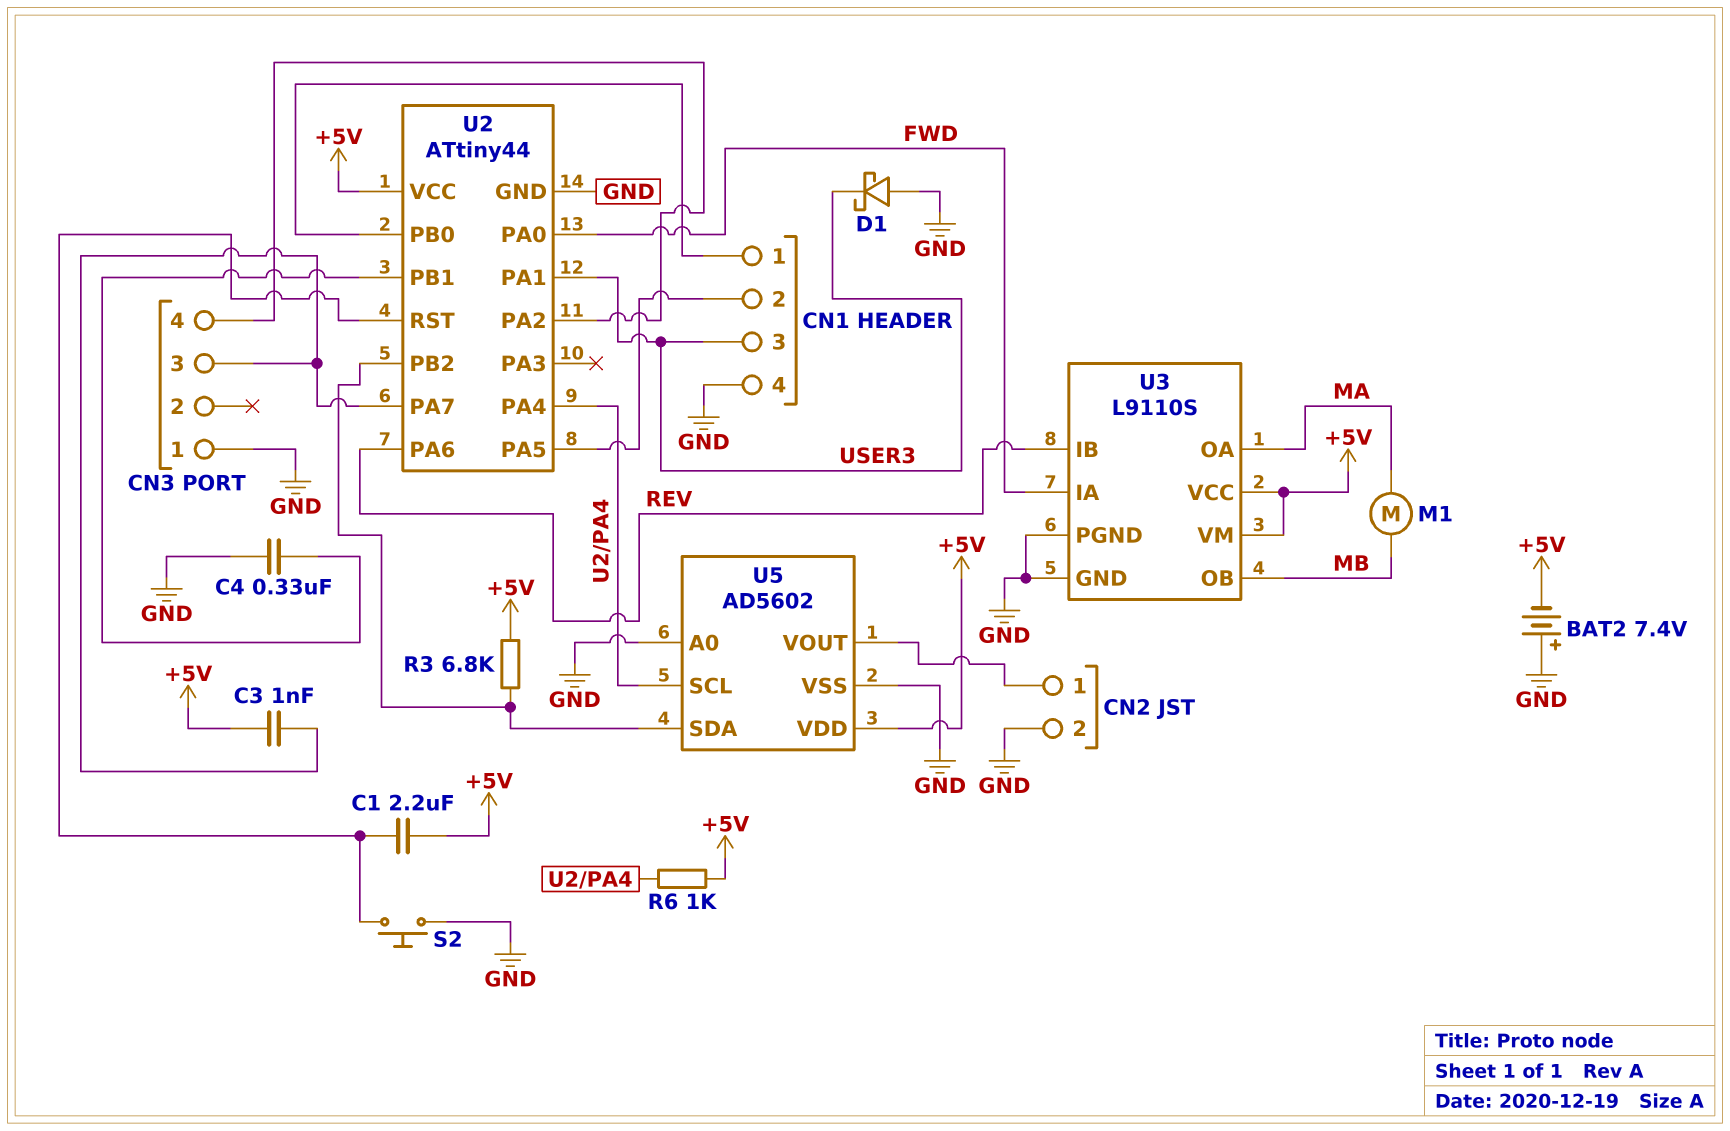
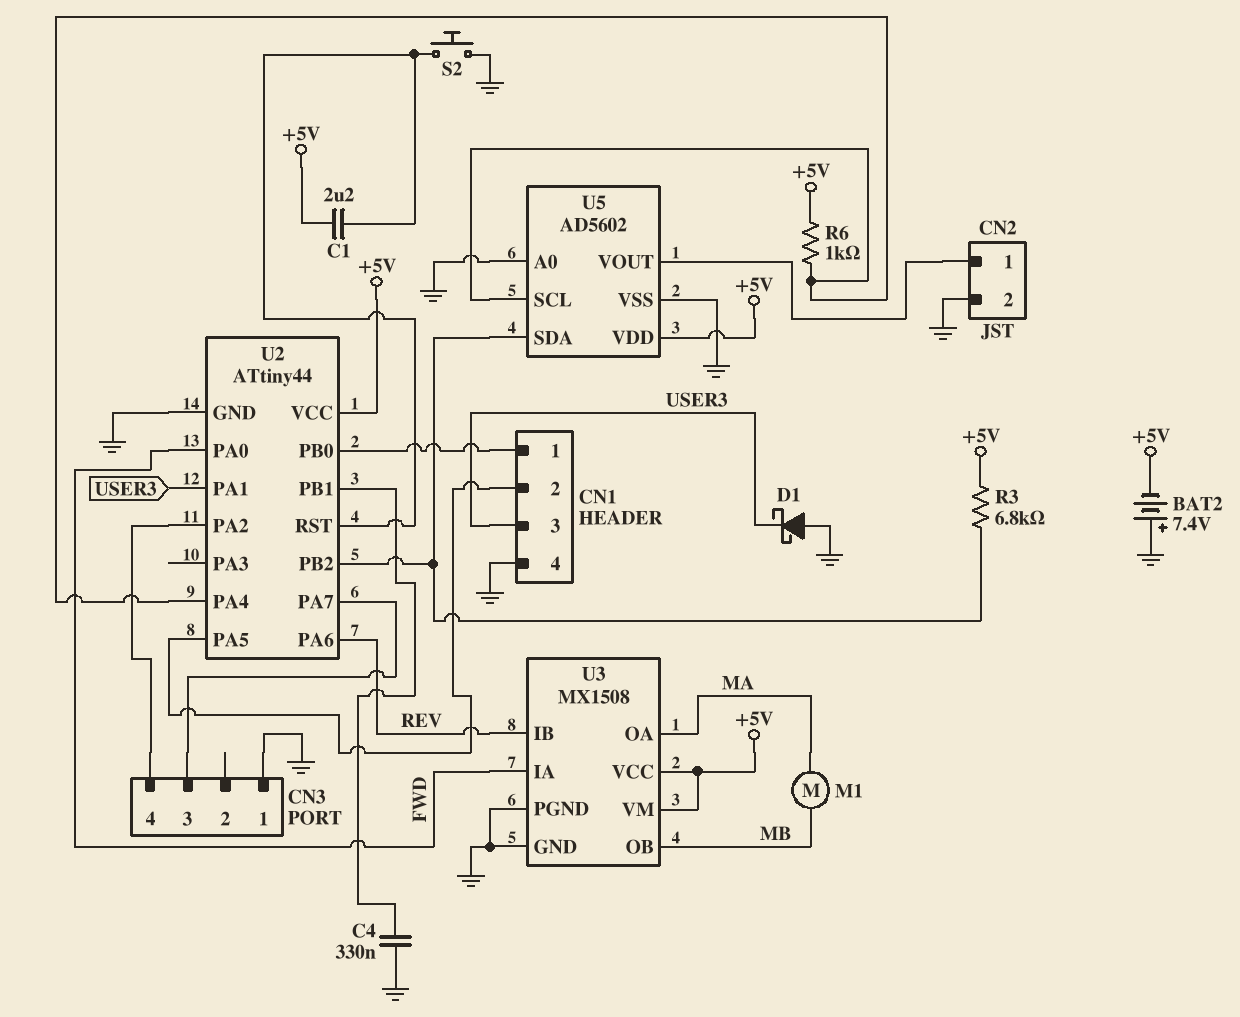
C3: 1nF (+5V, CN3/3) -> none
U3: L9110S -> MX1508

